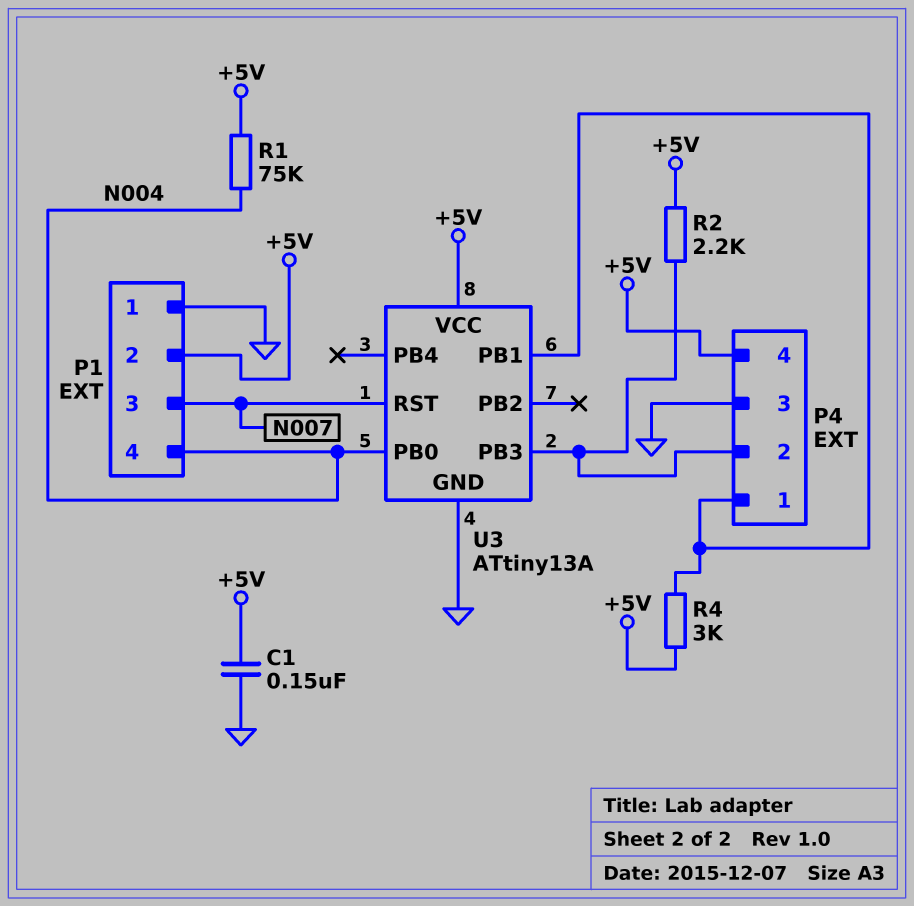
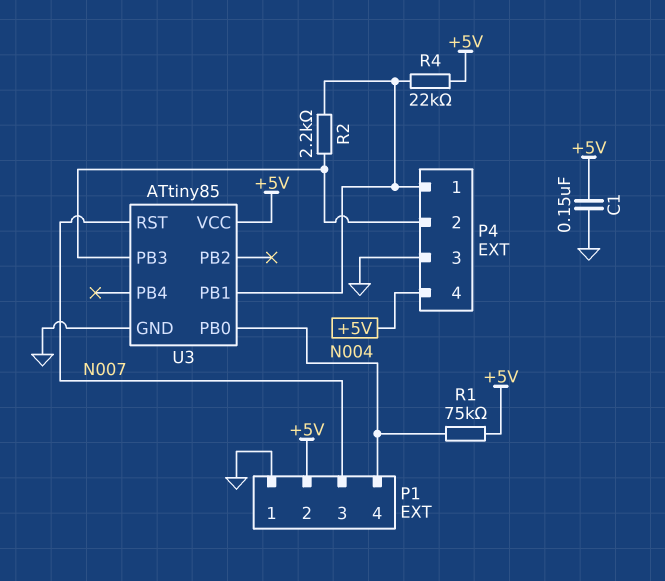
R2: 2.2k (+5V, P4/2) -> 2.2k (P4/1, P4/2)
R4: 3k (+5V, P4/1) -> 22k (+5V, P4/1)
U3: ATtiny13A -> ATtiny85

